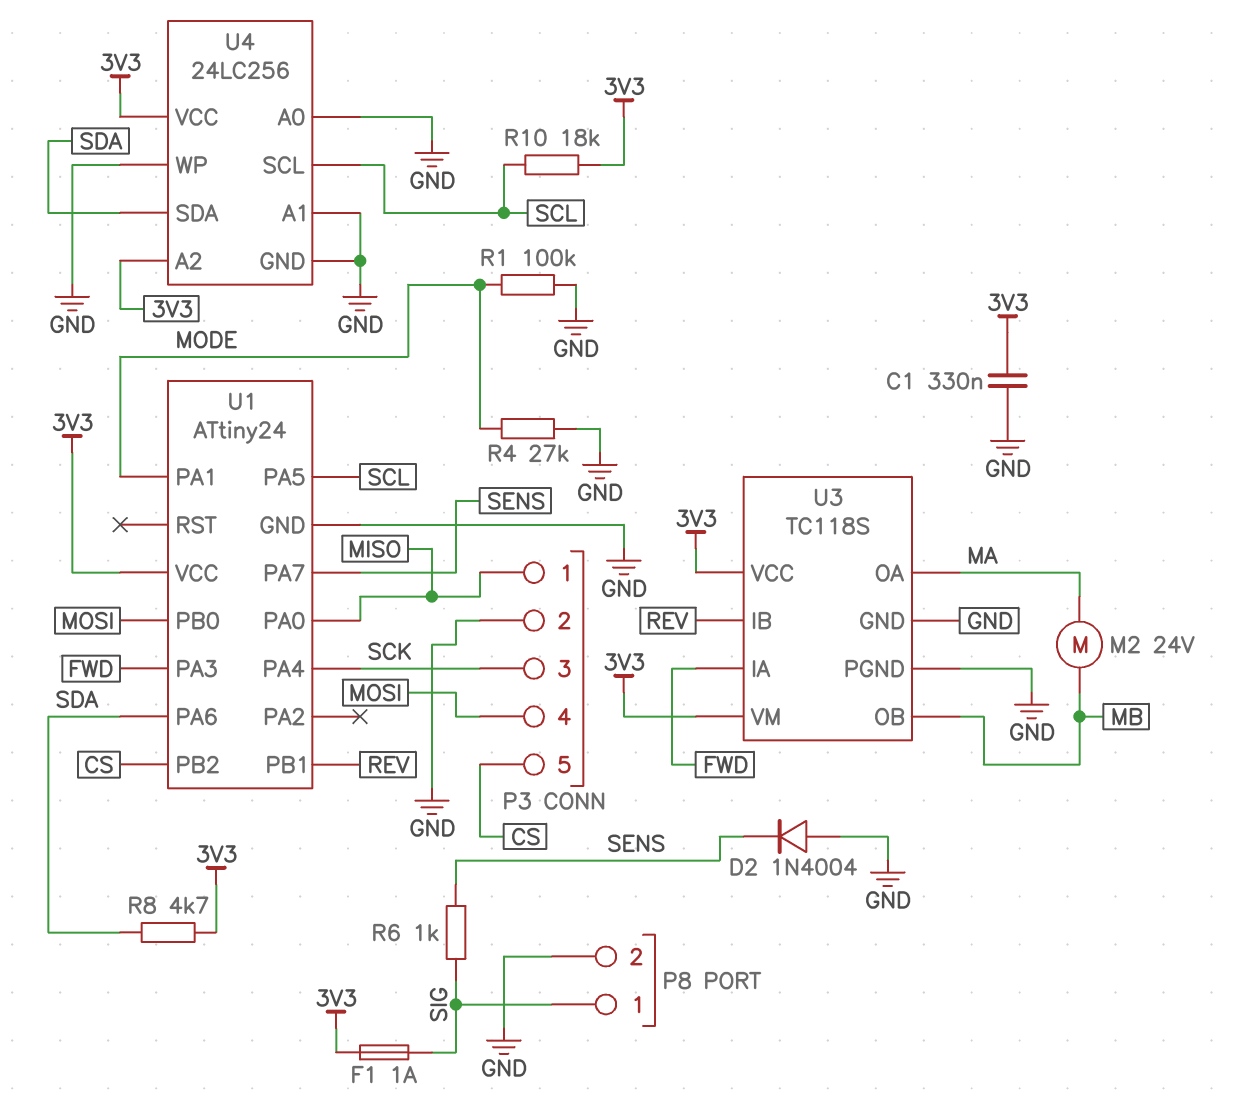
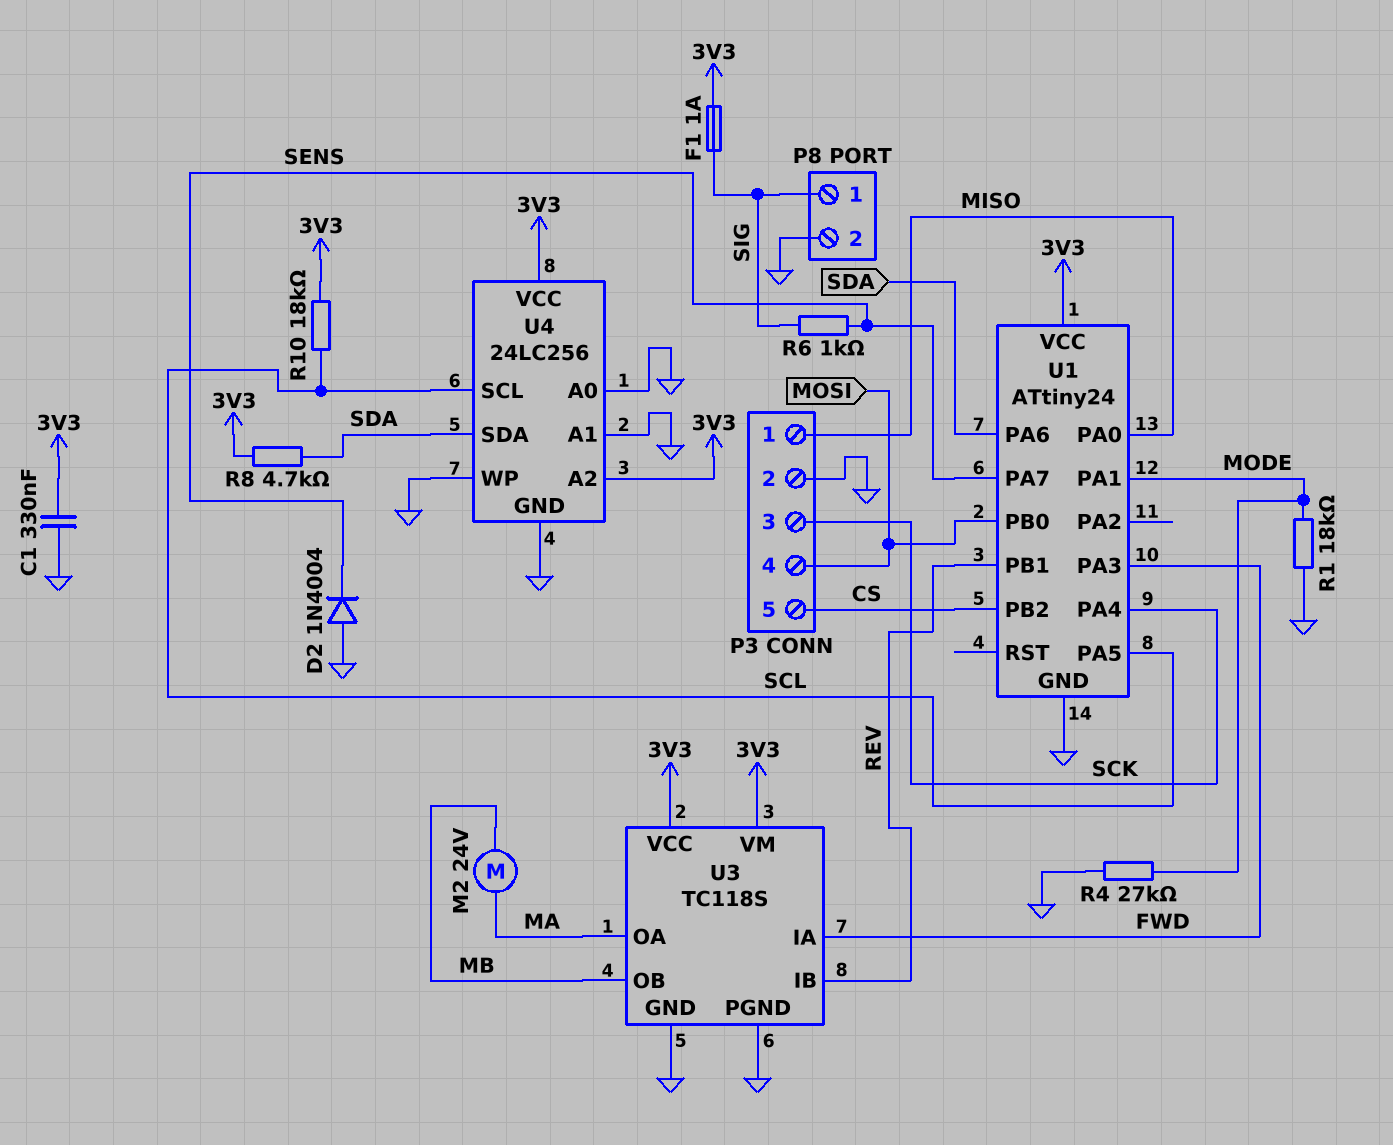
R1: 100k (GND, MODE) -> 18k (GND, MODE)

